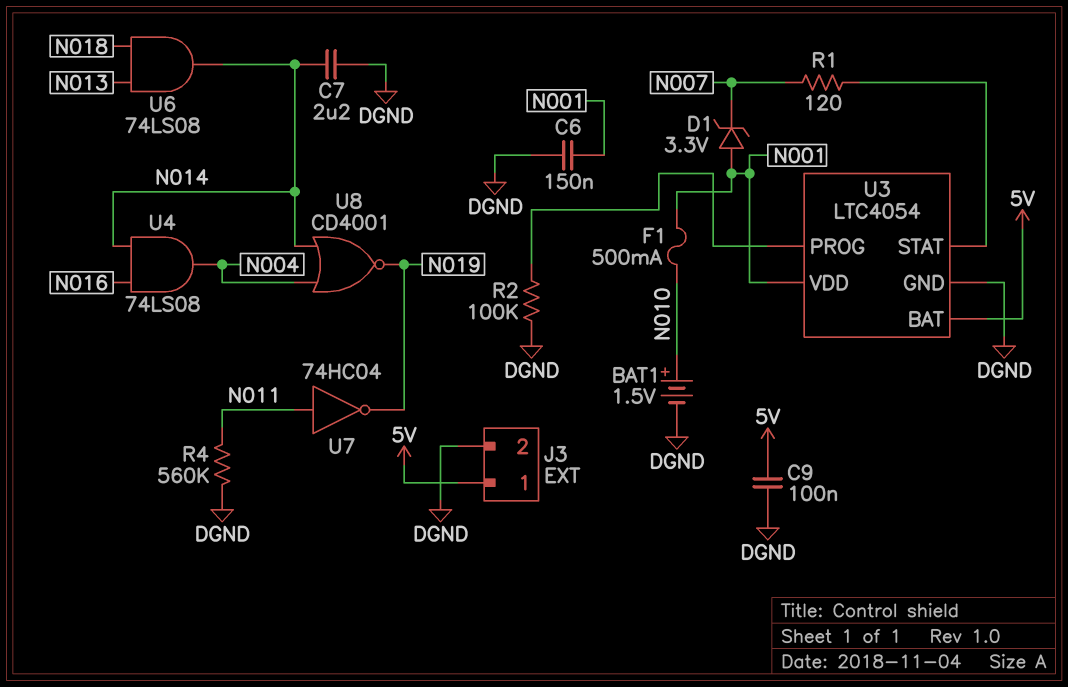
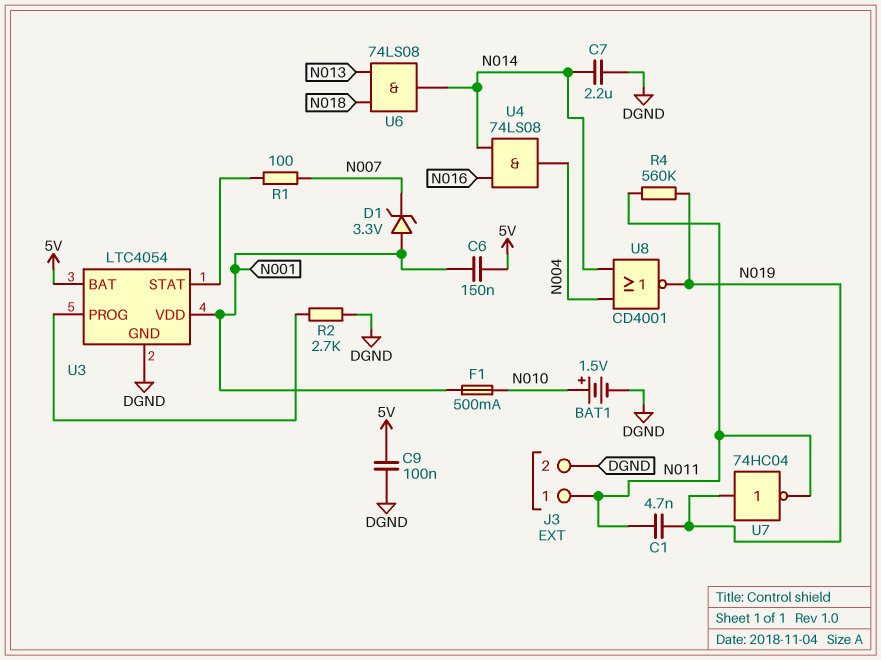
C1: none -> 4.7nF (N011, N019)
C6: 150nF (DGND, N001) -> 150nF (5V, N001)
J3 pin 1: 5V -> N011
R1: 120 (N007, U3/STAT) -> 100 (N007, U3/STAT)
R2: 100k (DGND, U3/PROG) -> 2.7k (DGND, U3/PROG)
R4: 560k (DGND, N011) -> 560k (N011, N019)
U7: NOT 74HC04 (in N011, out N019) -> NOT 74HC04 (in N019, out N011)

